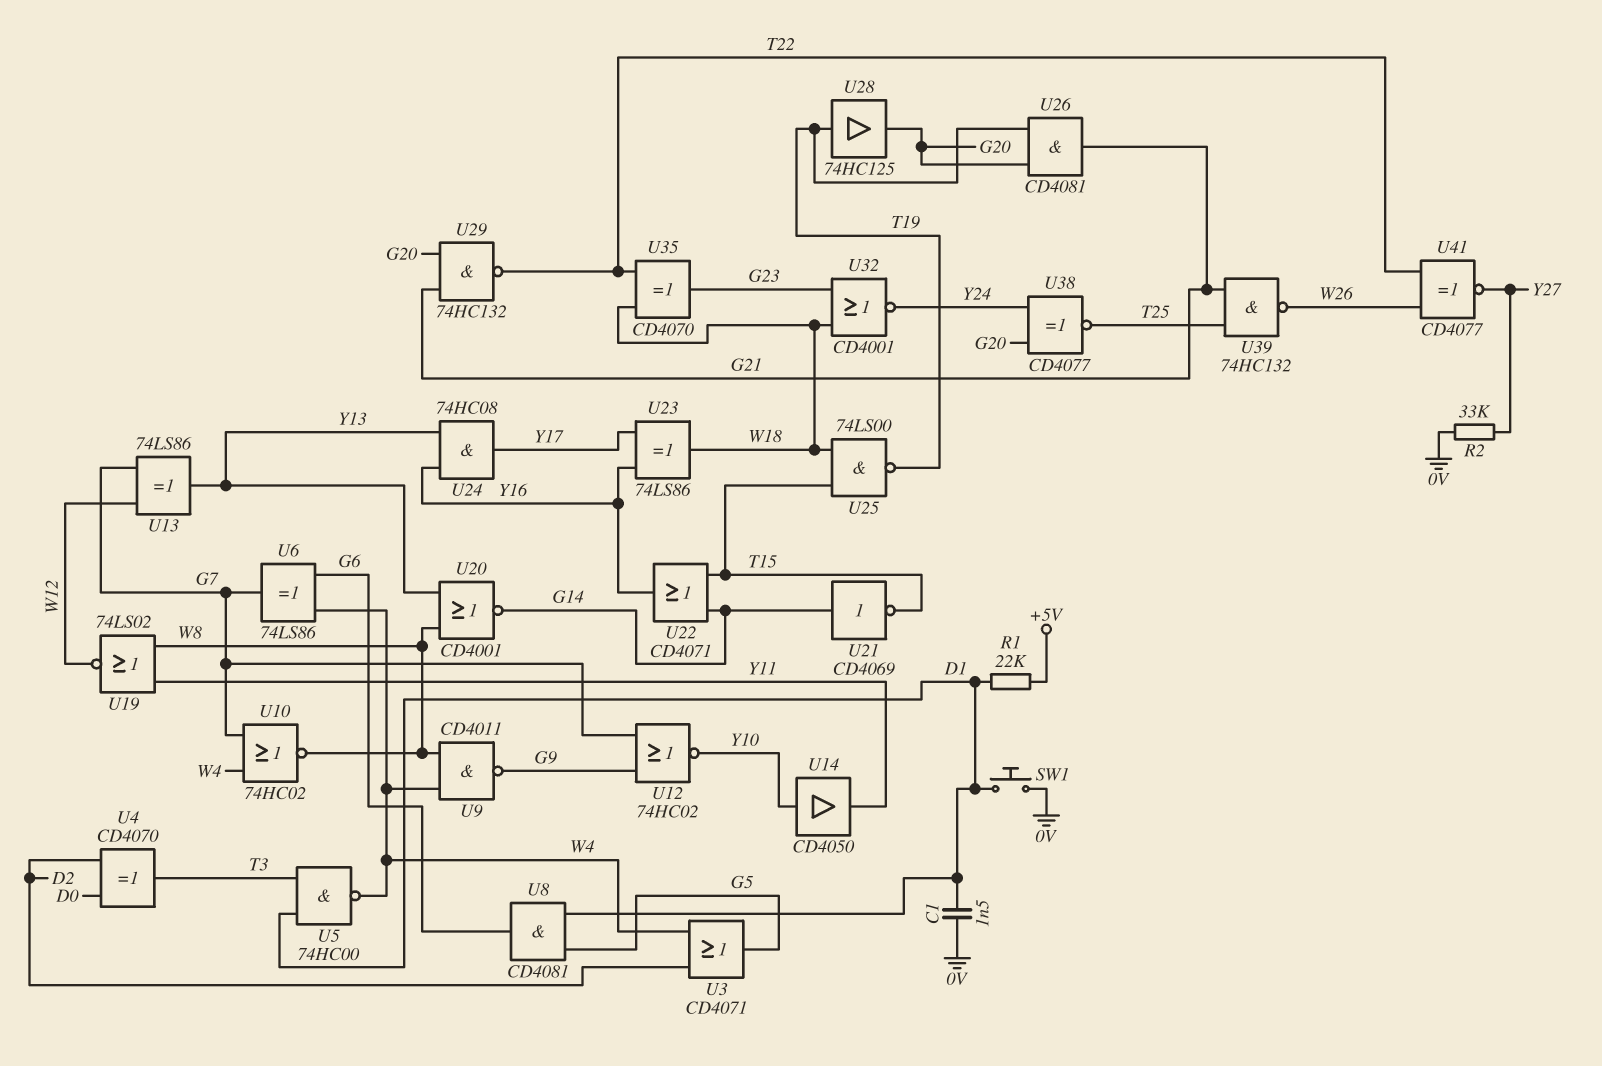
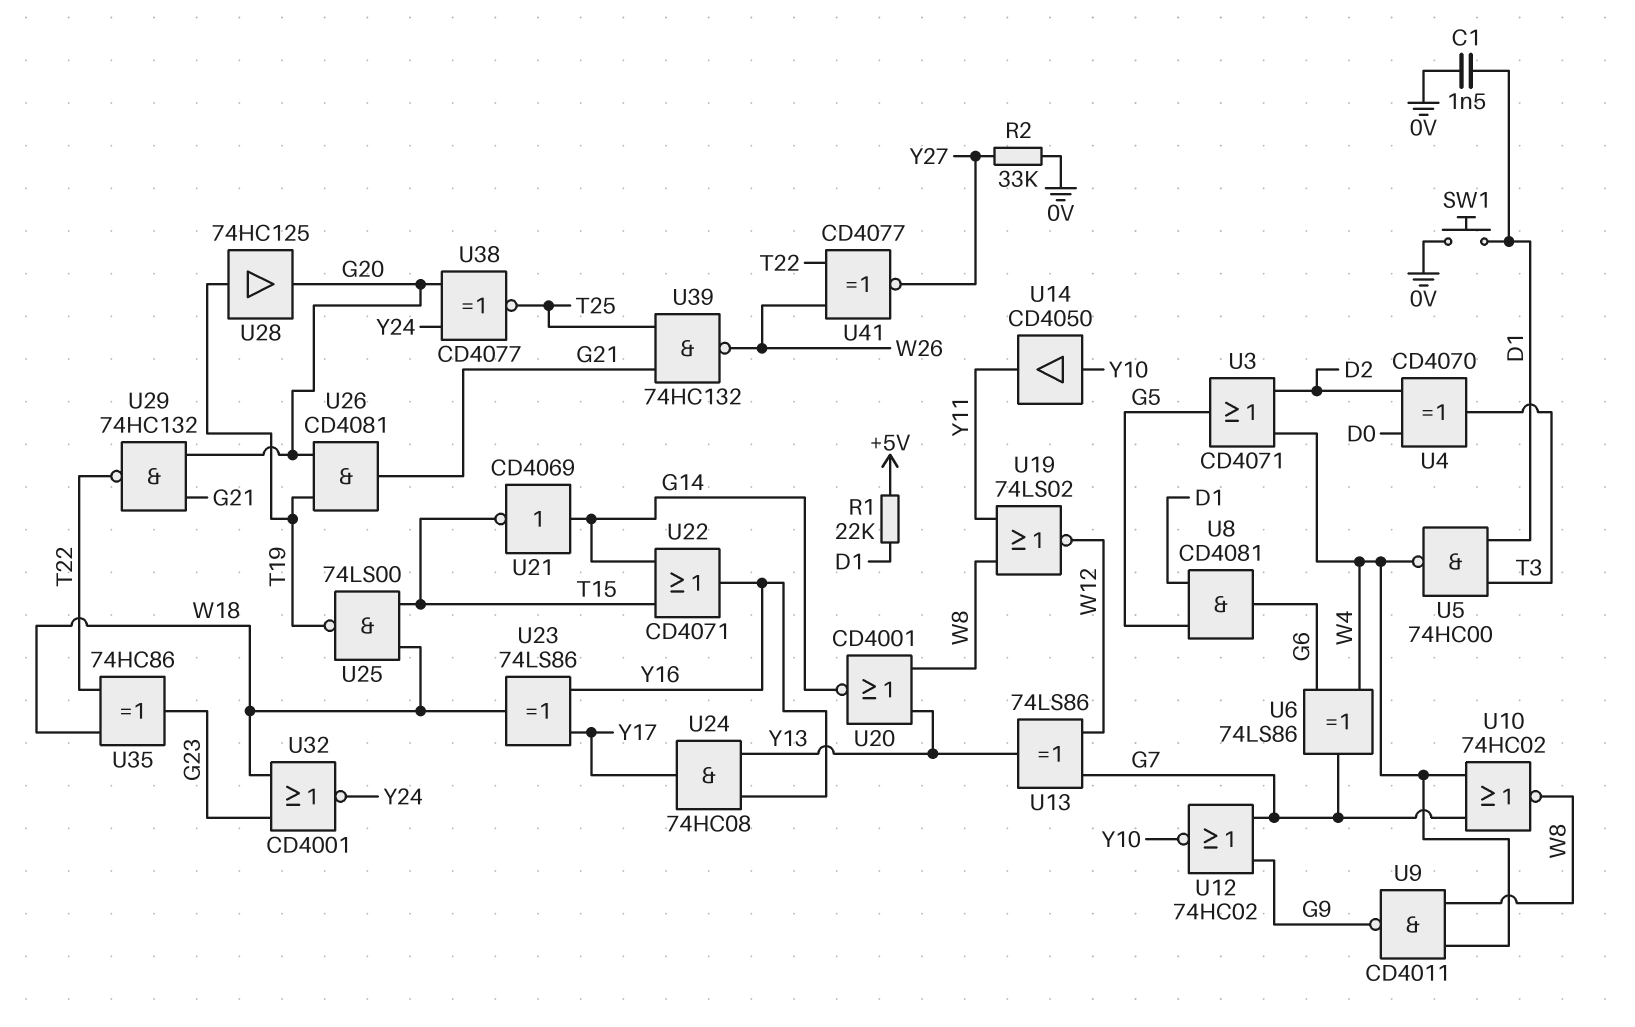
U35: XOR CD4070 (in T22, in W18, out G23) -> XOR 74HC86 (in T22, in W18, out G23)

